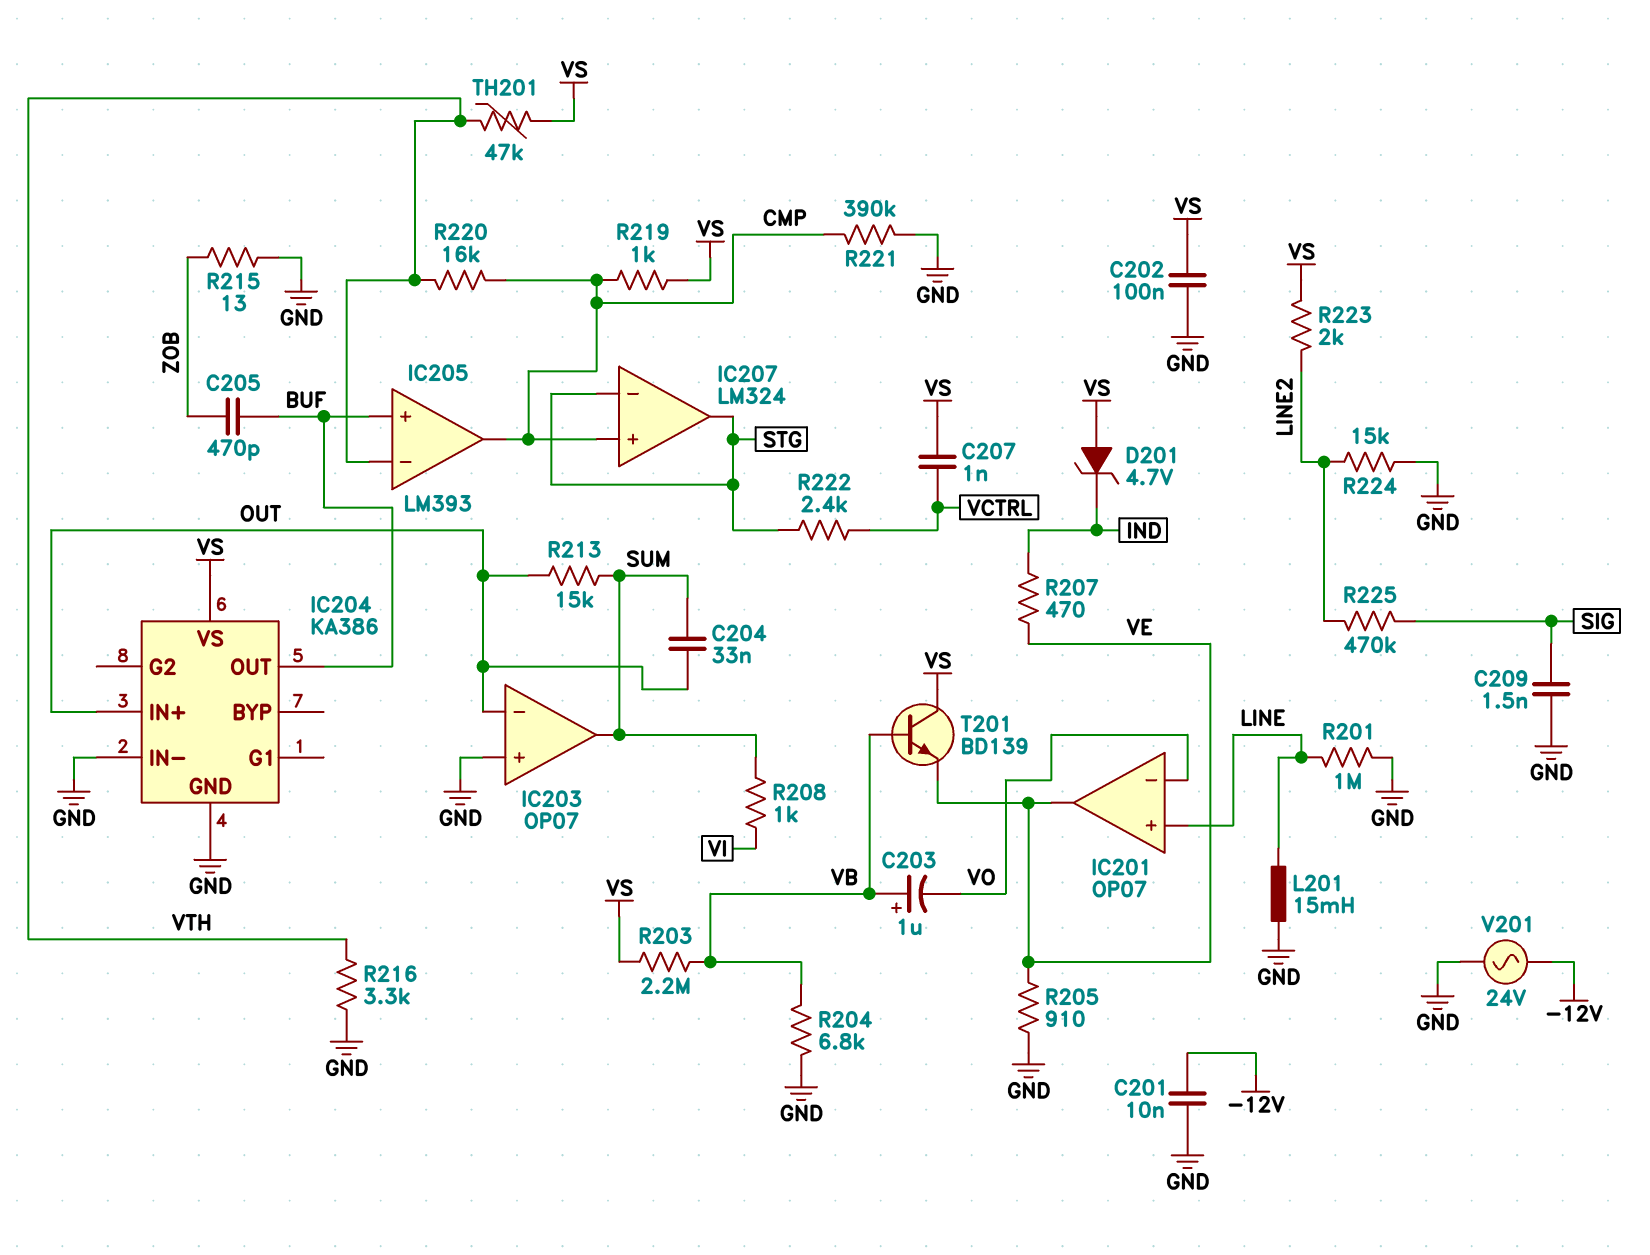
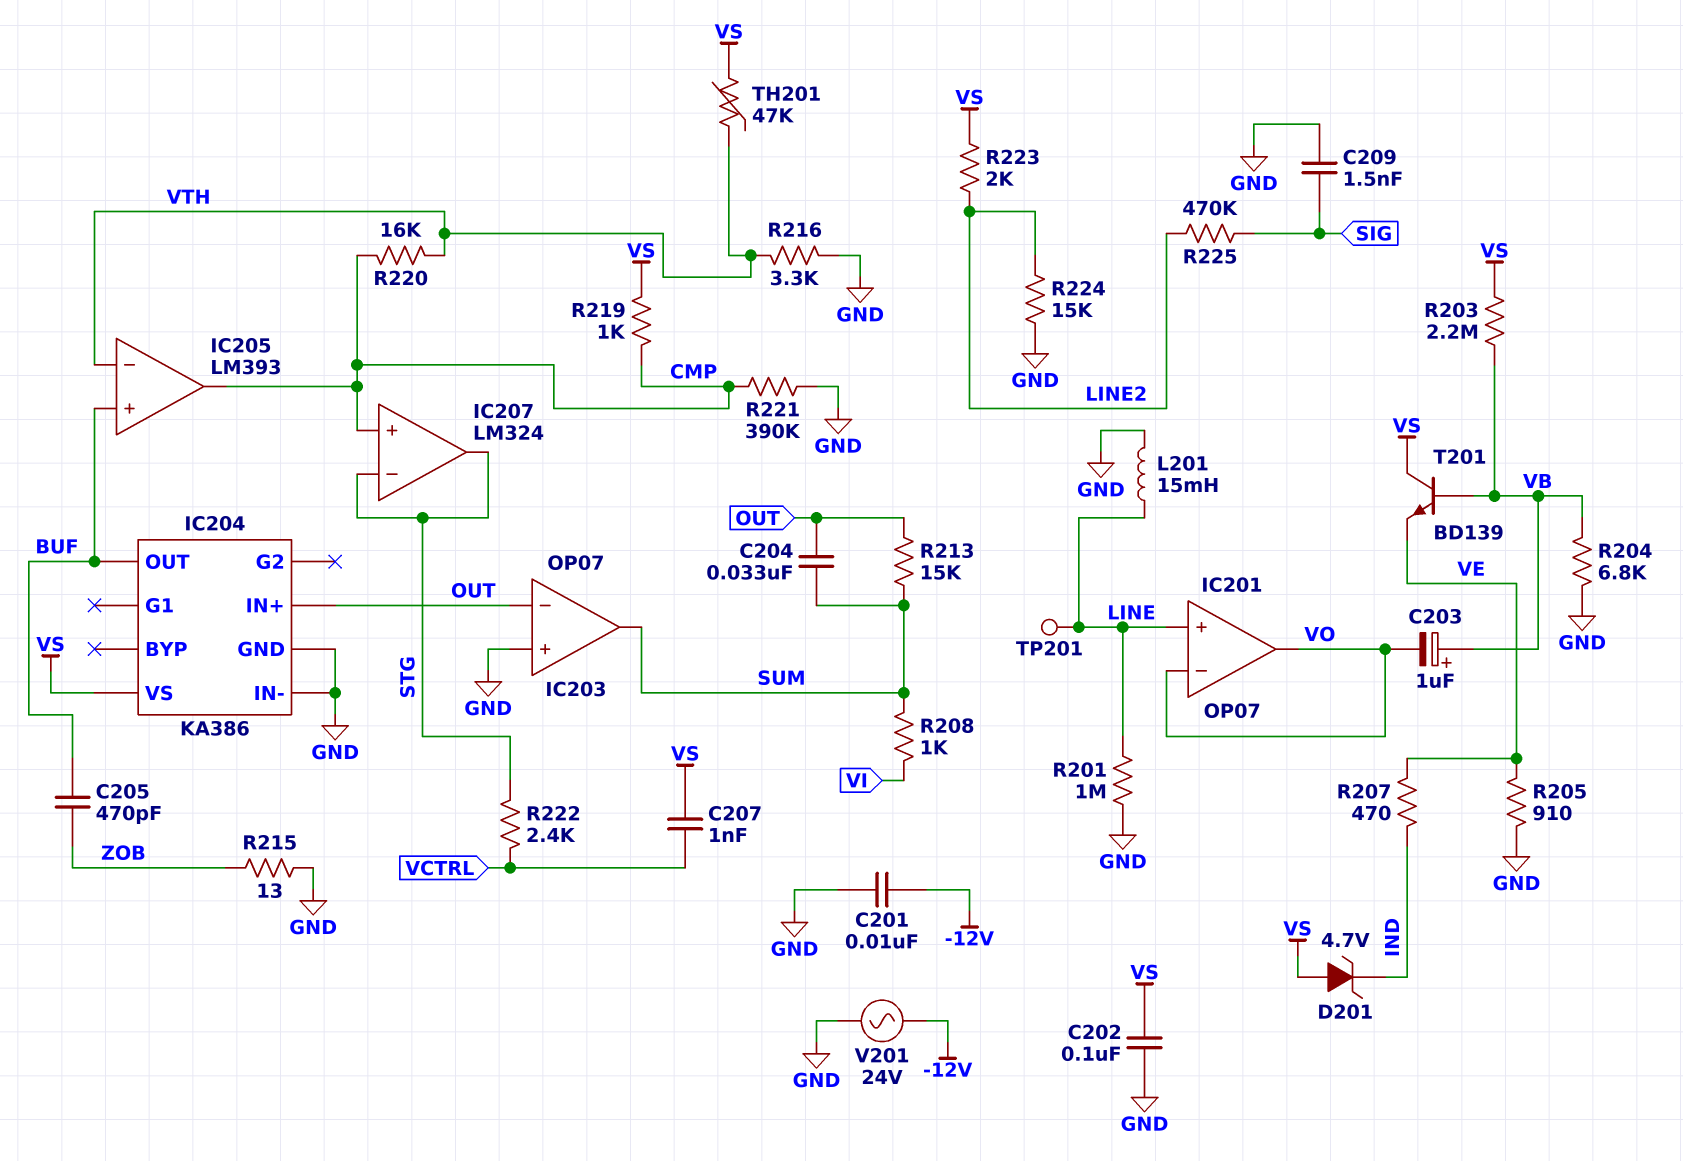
IC201 pin out: VE -> VO
TP201: none -> test point (LINE)

